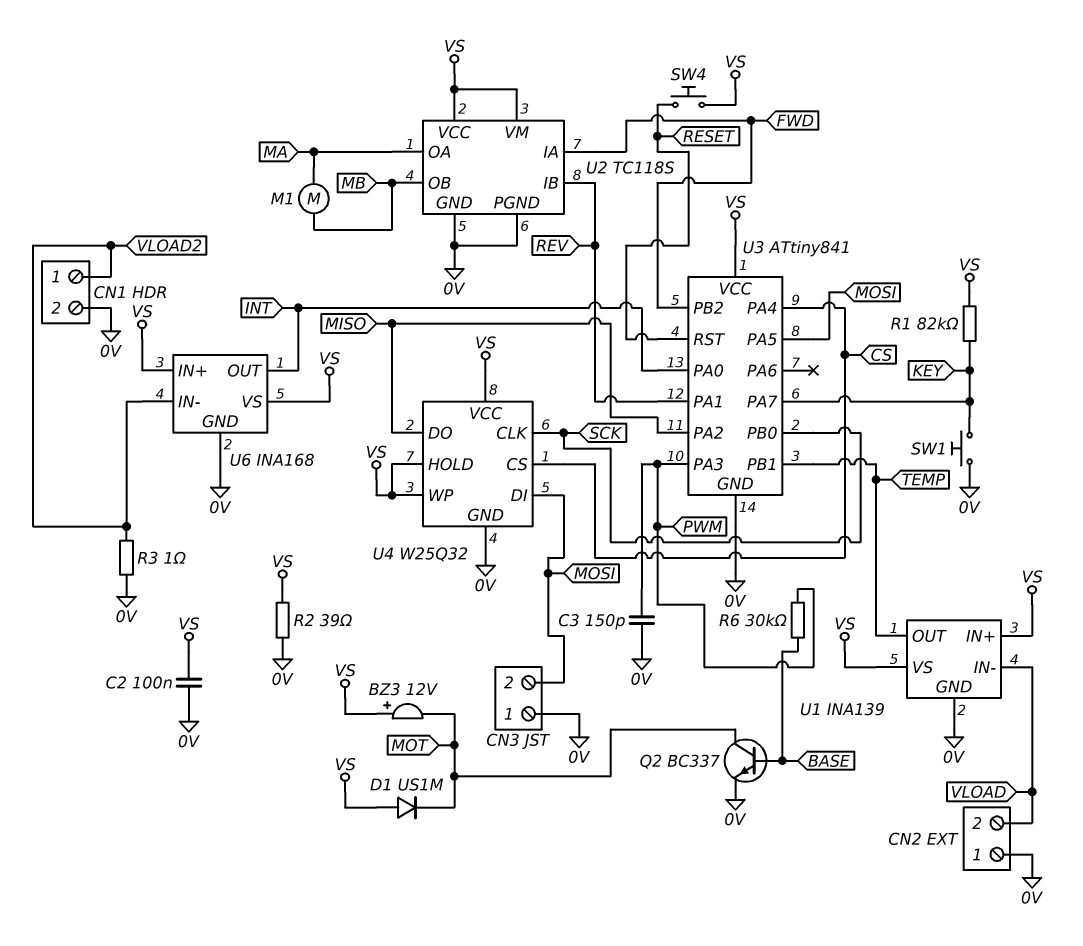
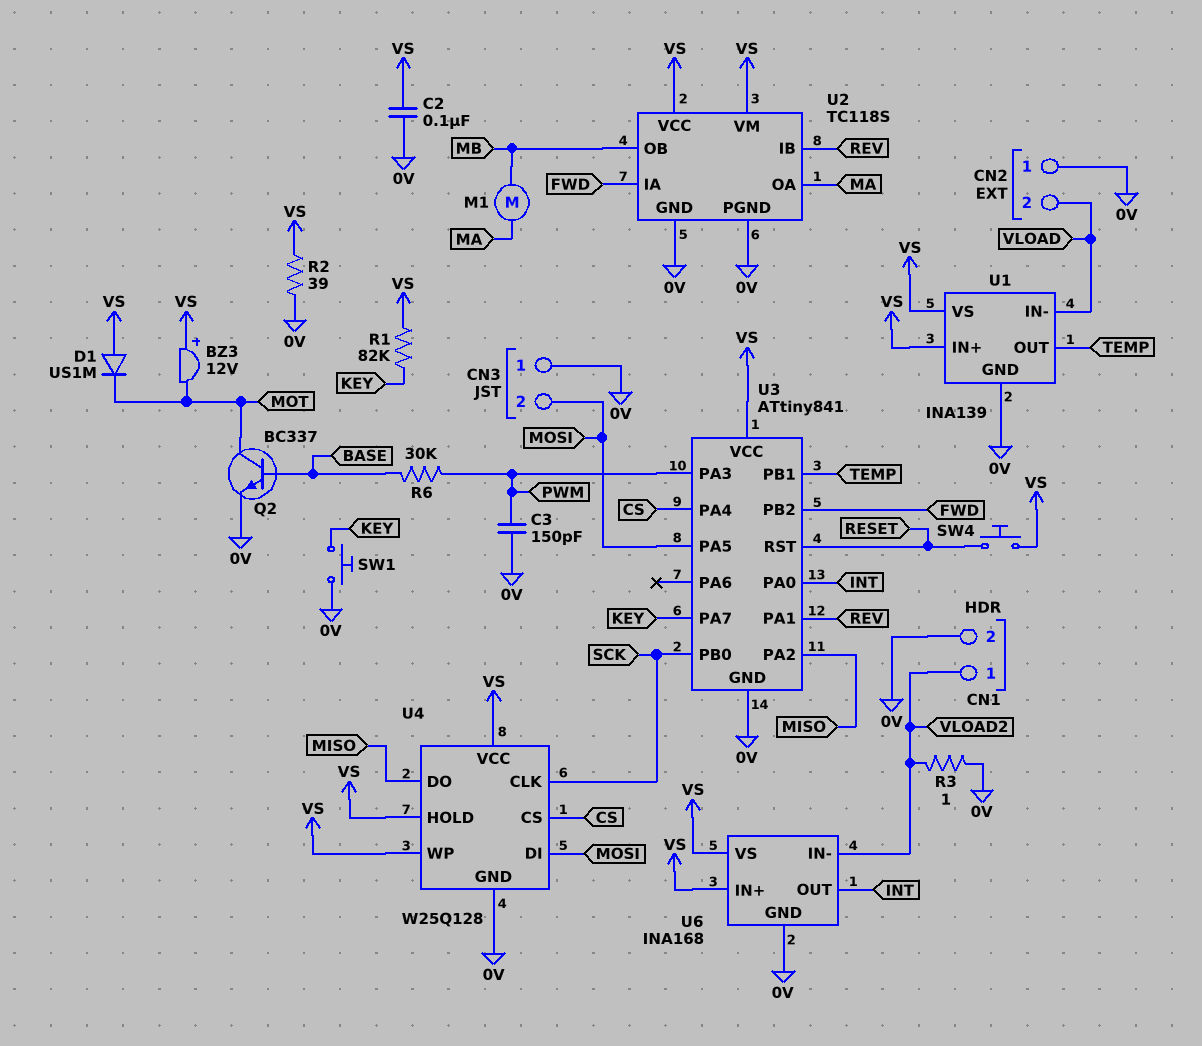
U4: W25Q32 -> W25Q128

